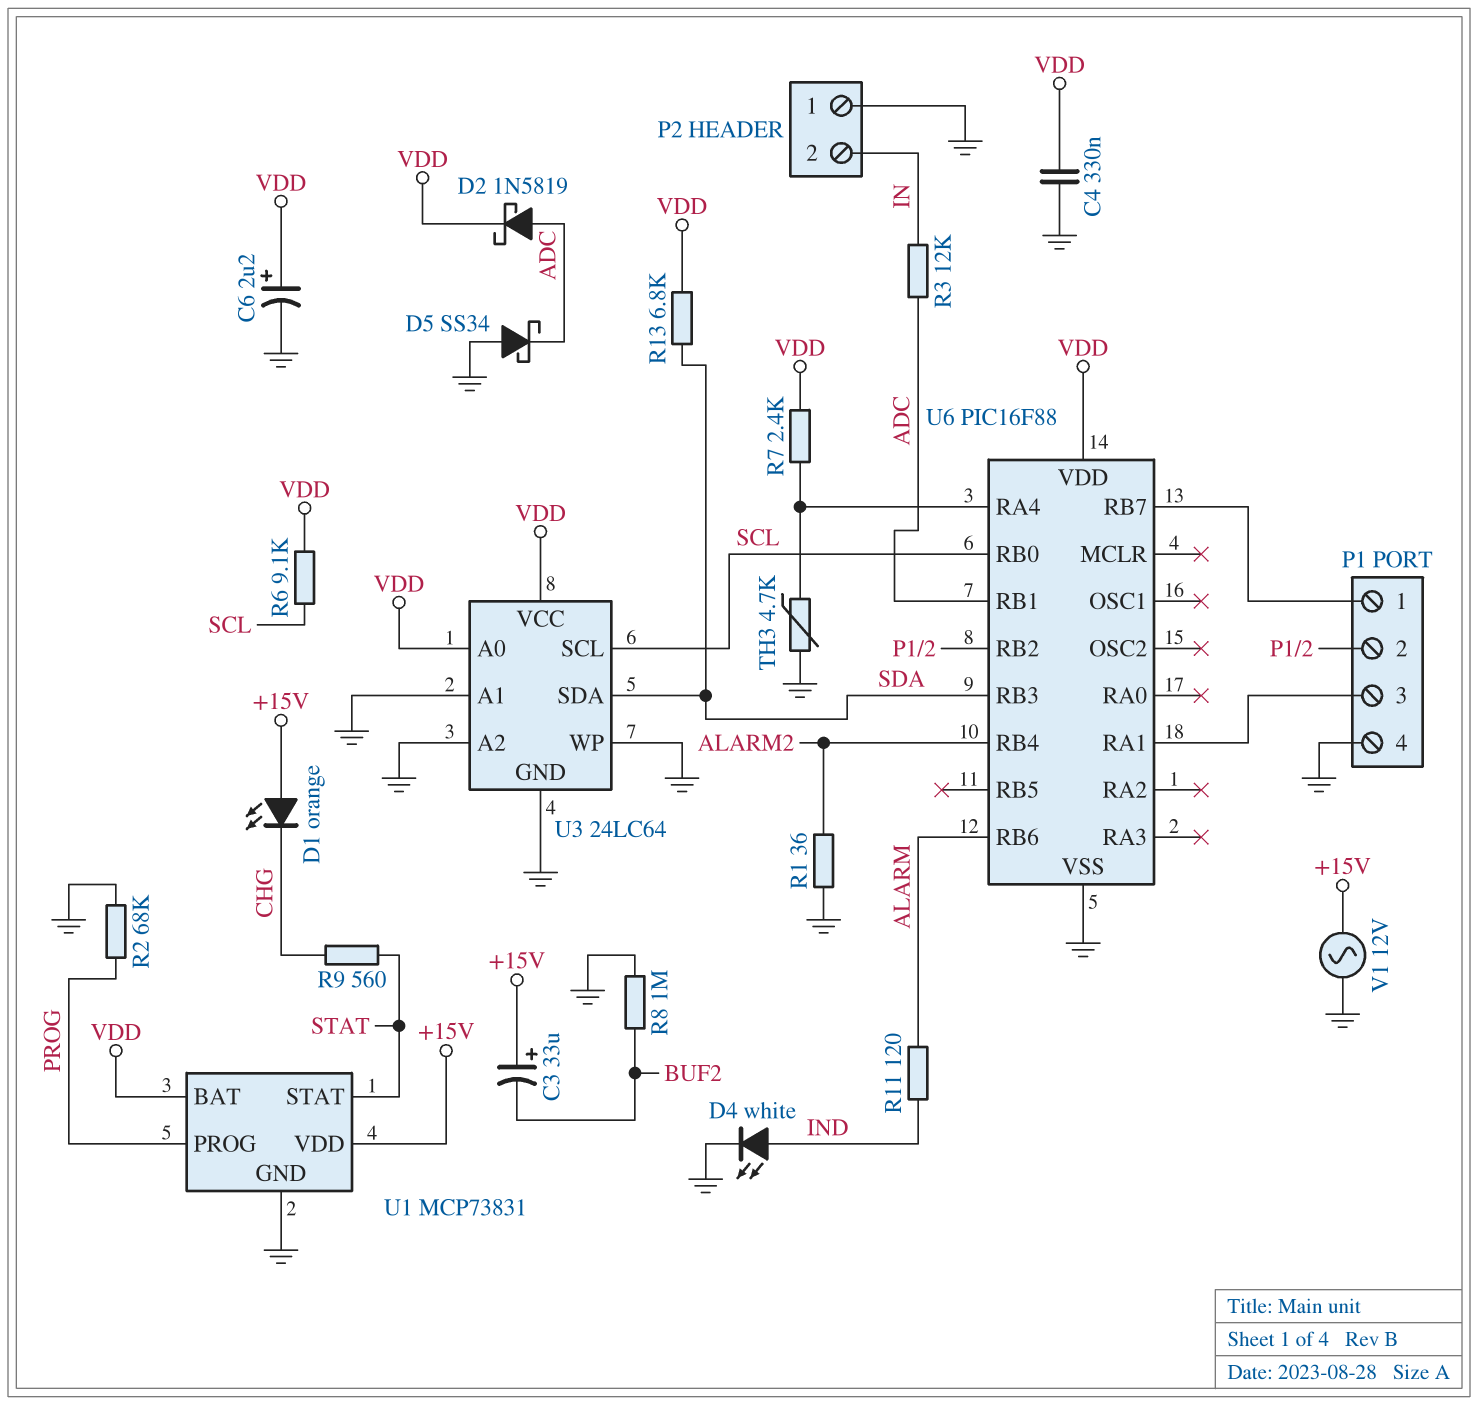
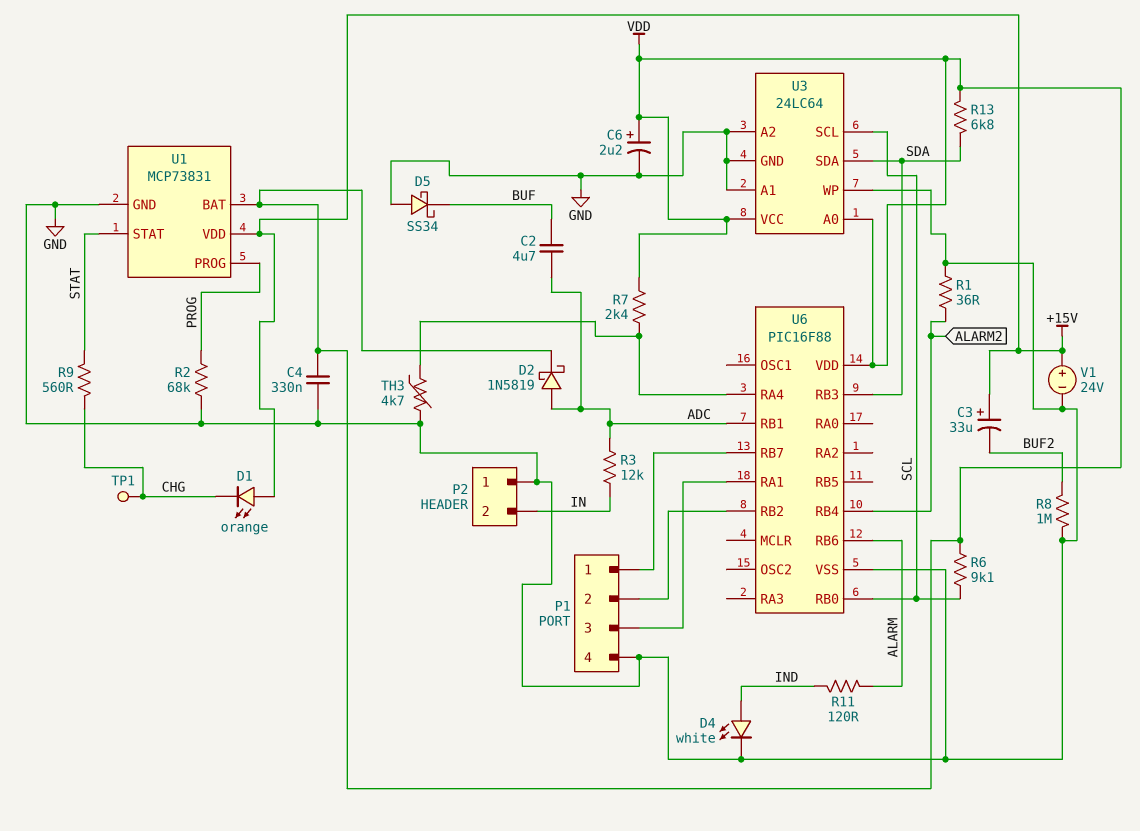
C2: none -> 4.7uF (ADC, BUF)
D5: schottky SS34 (A GND, K ADC) -> schottky SS34 (A GND, K BUF)
TP1: none -> test point (CHG)
V1: AC 12V (+15V, GND) -> 24V (plus +15V, minus GND)

